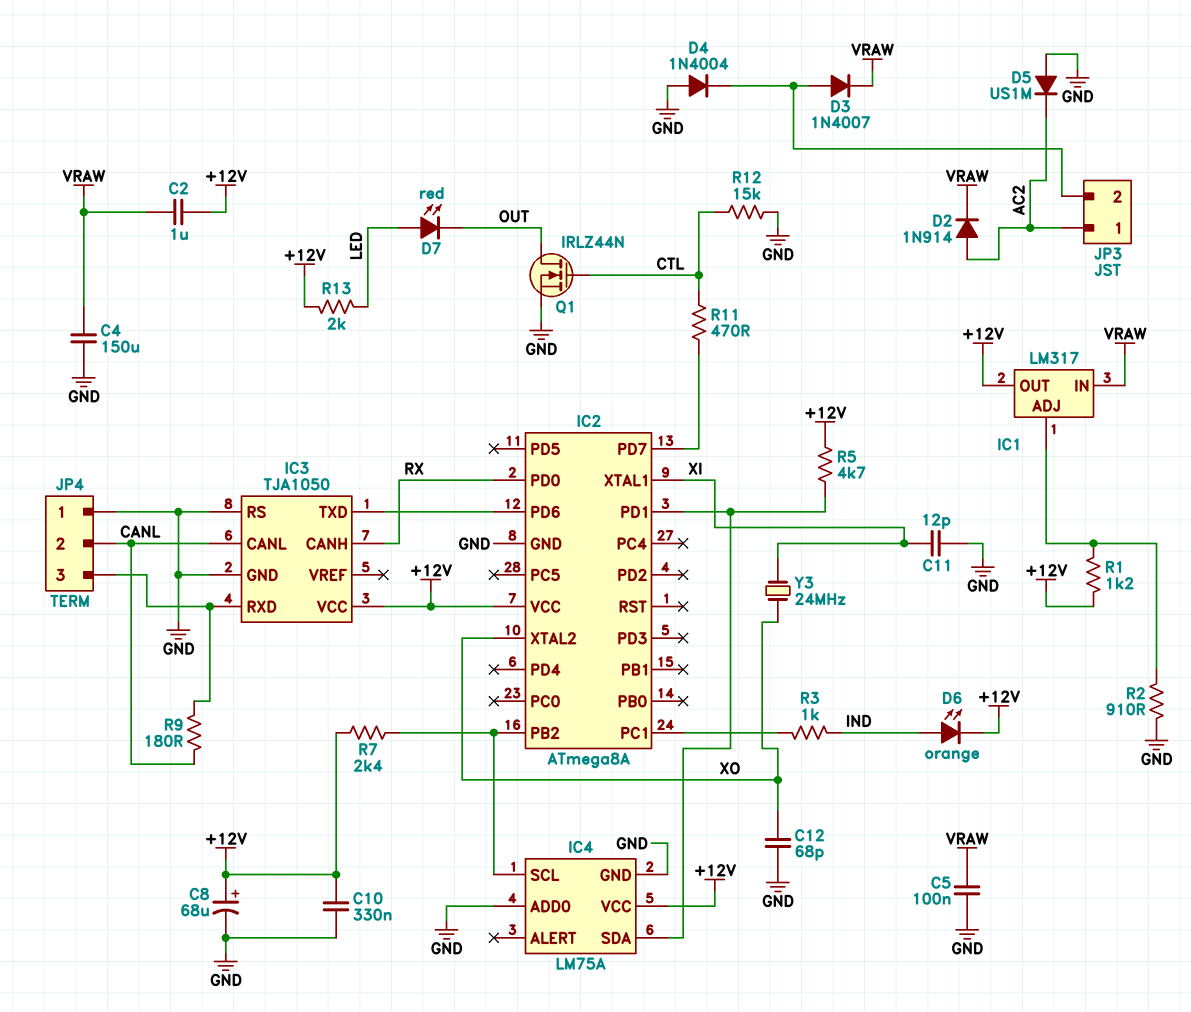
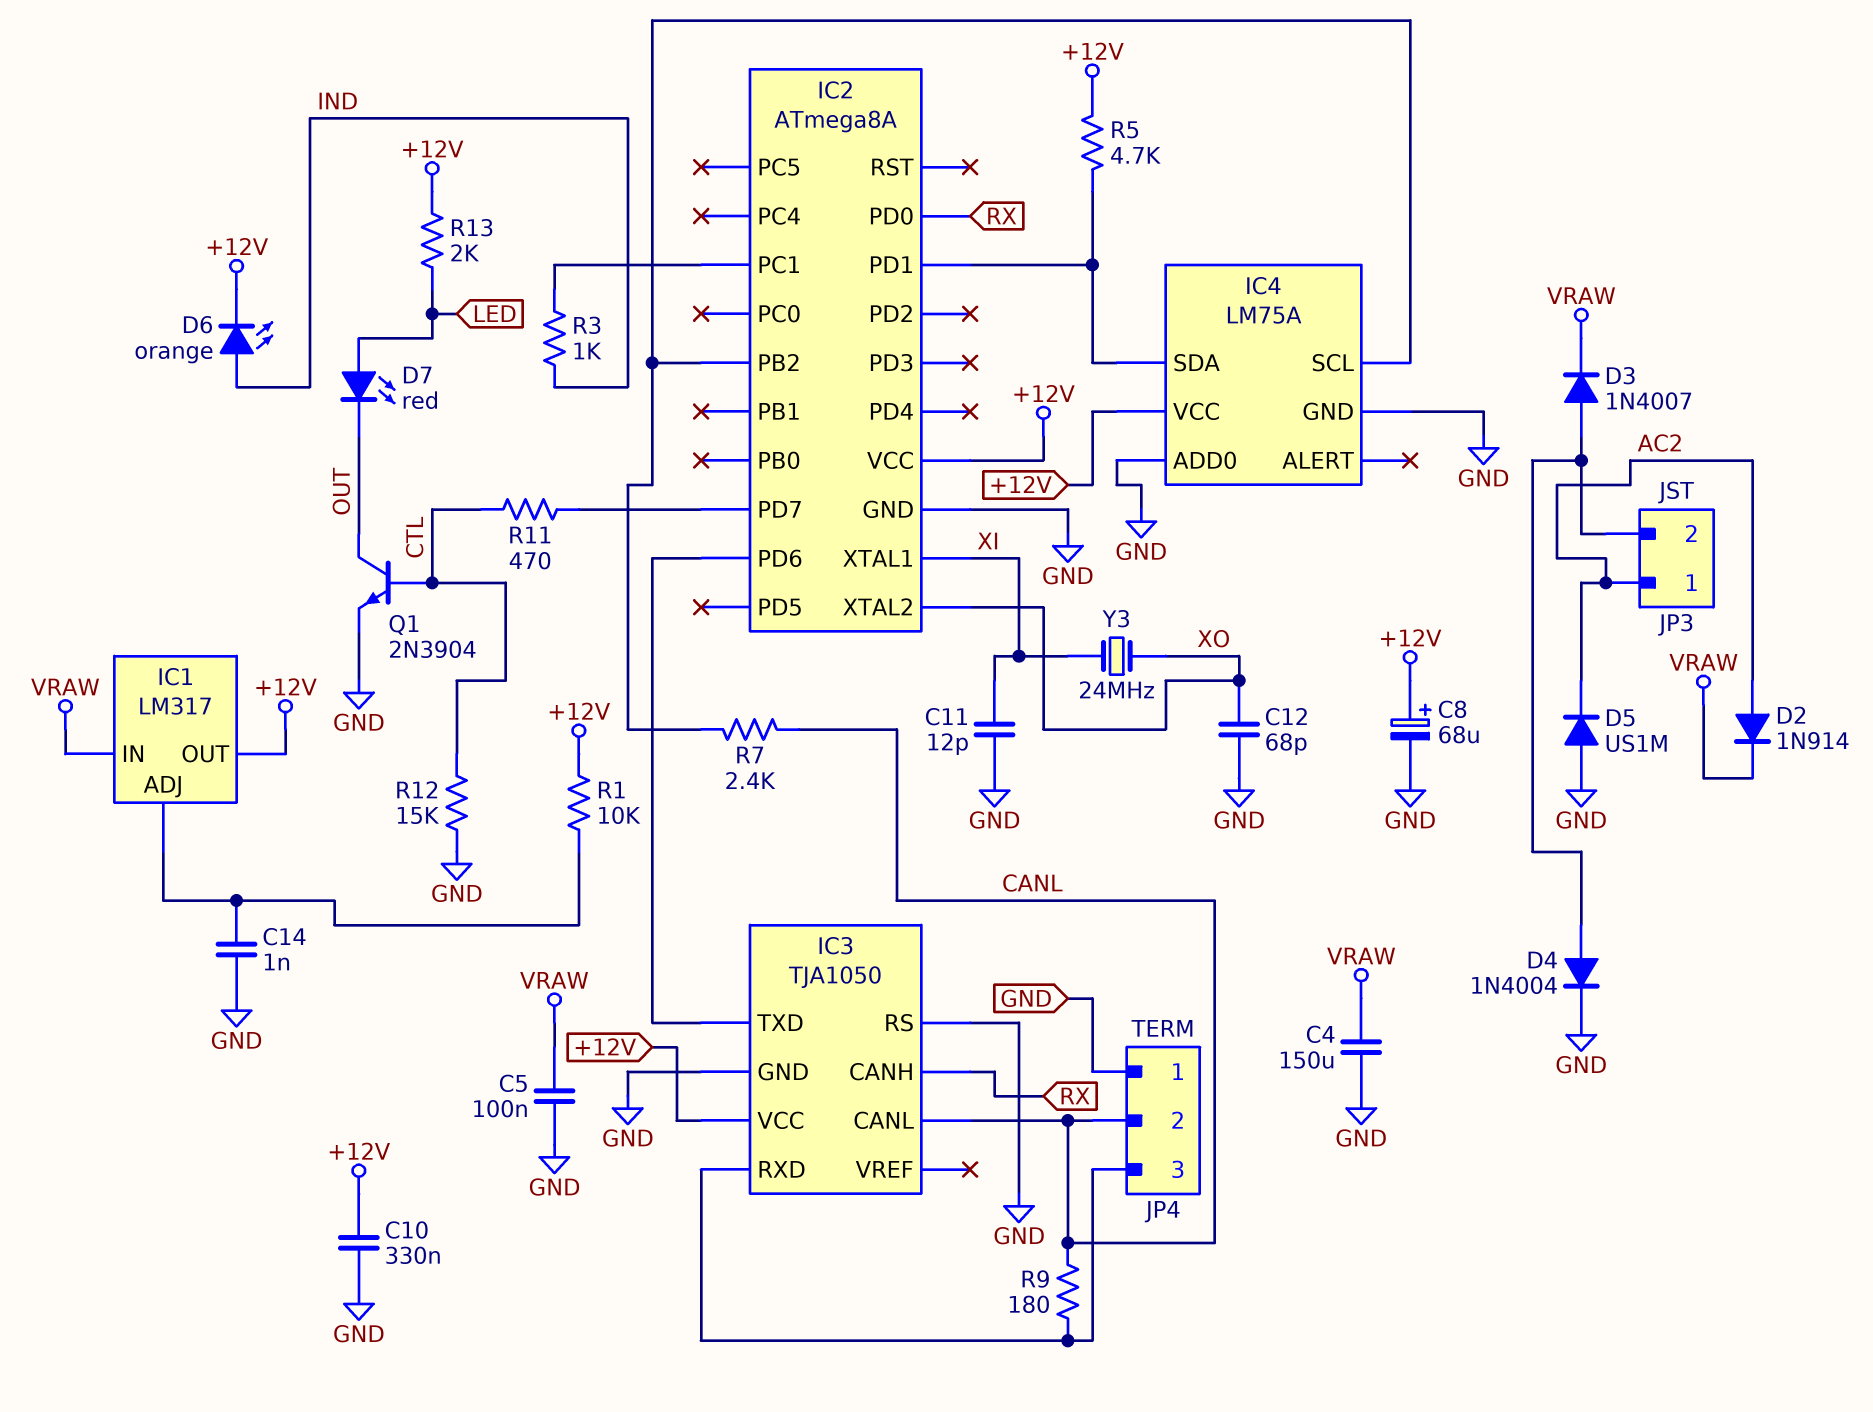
C2: 1uF (+12V, VRAW) -> none
C14: none -> 1nF (GND, IC1/ADJ)
D4: diode 1N4004 (A GND, K JP3/2) -> diode 1N4004 (A JP3/2, K GND)
Q1: NMOS IRLZ44N (G CTL, D OUT, S GND) -> NPN 2N3904 (B CTL, C OUT, E GND)
R1: 1.2k (+12V, IC1/ADJ) -> 10k (+12V, IC1/ADJ)
R2: 910 (GND, IC1/ADJ) -> none
R7: 2.4k (+12V, IC2/PB2) -> 2.4k (CANL, IC2/PB2)

